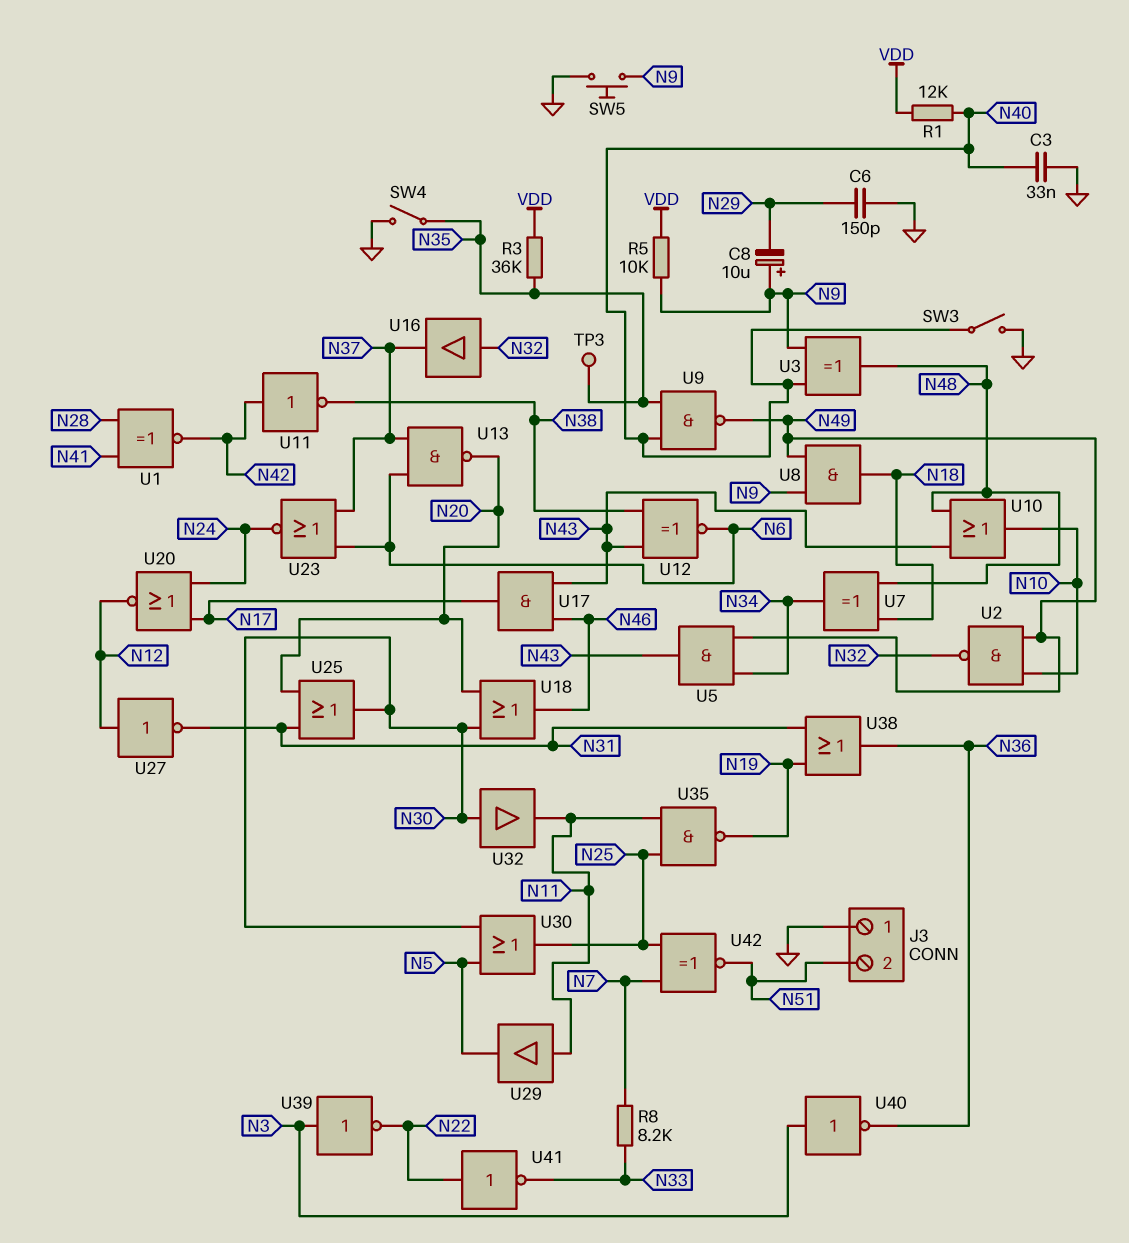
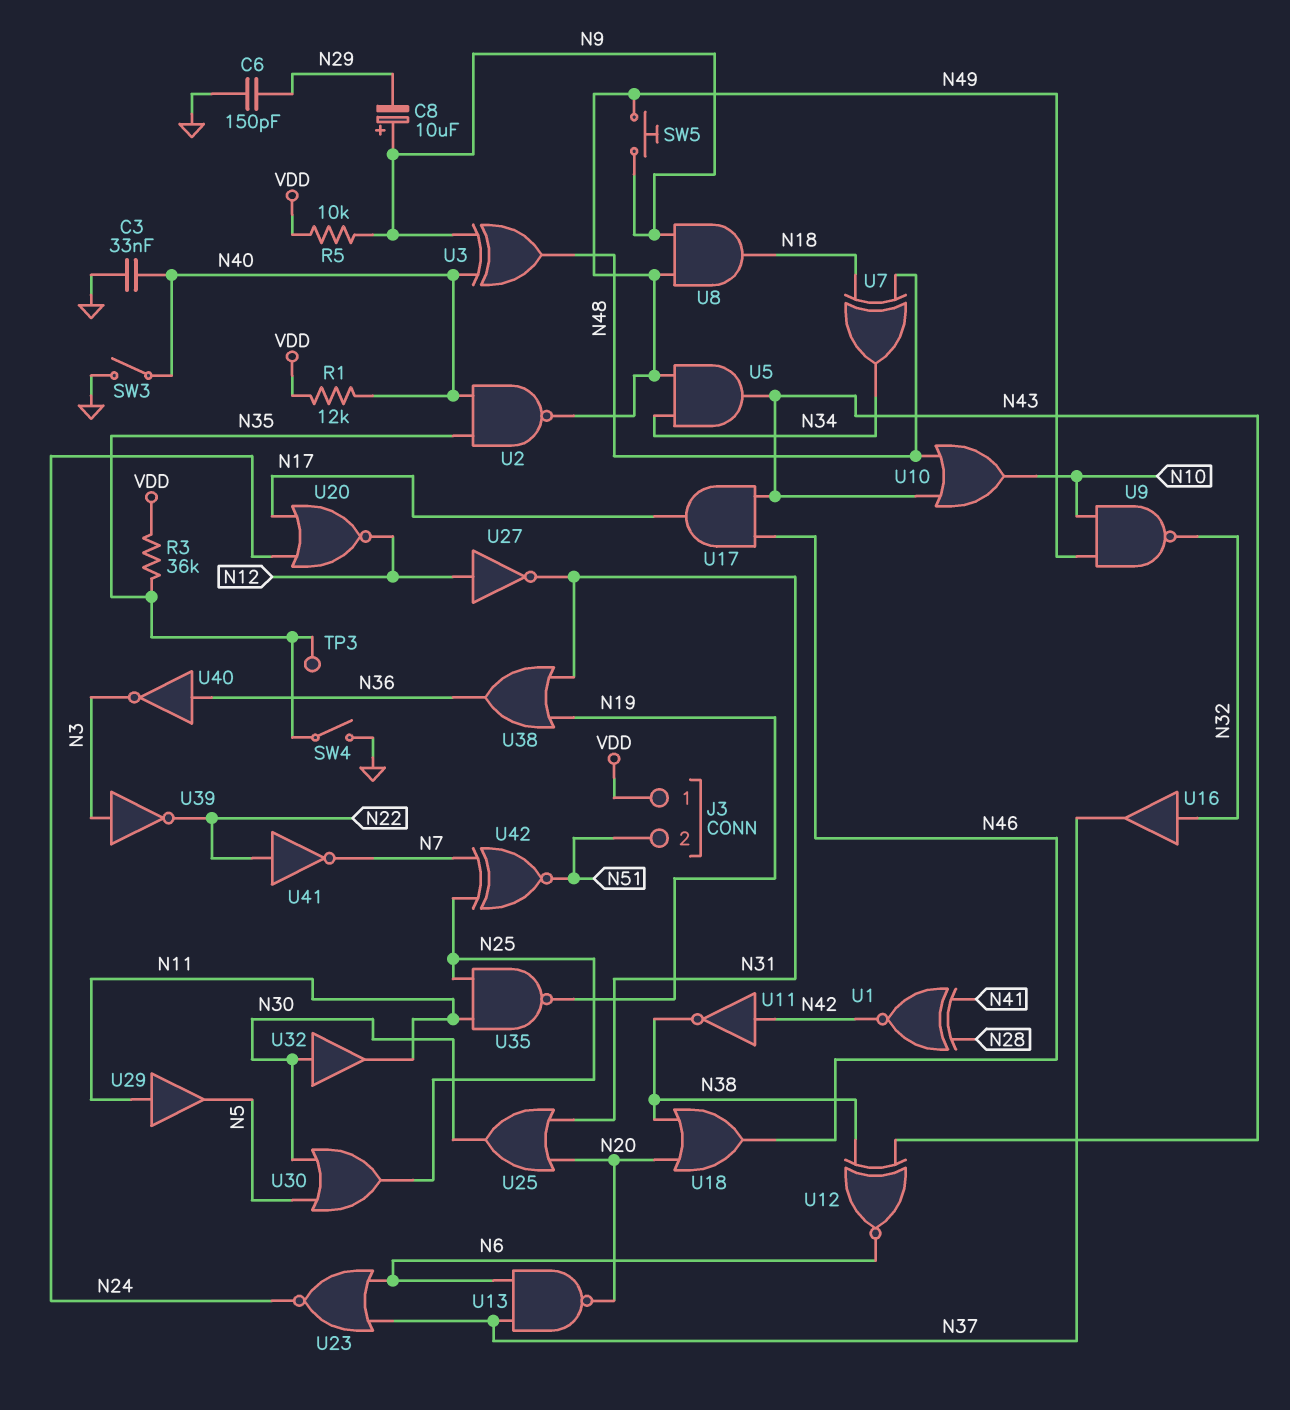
J3 pin 1: GND -> VDD
R8: 8.2k (N7, N33) -> none
SW5: button (GND, N9) -> button (N9, N49)
U2: NAND (in N10, in N49, out N32) -> NAND (in N35, in N40, out N49)
U9: NAND (in N35, in N40, out N49) -> NAND (in N10, in N49, out N32)
U18: OR (in N20, in N30, out N46) -> OR (in N20, in N38, out N46)
U40: NOT (in N3, out N36) -> NOT (in N36, out N3)
U41: NOT (in N22, out N33) -> NOT (in N22, out N7)

